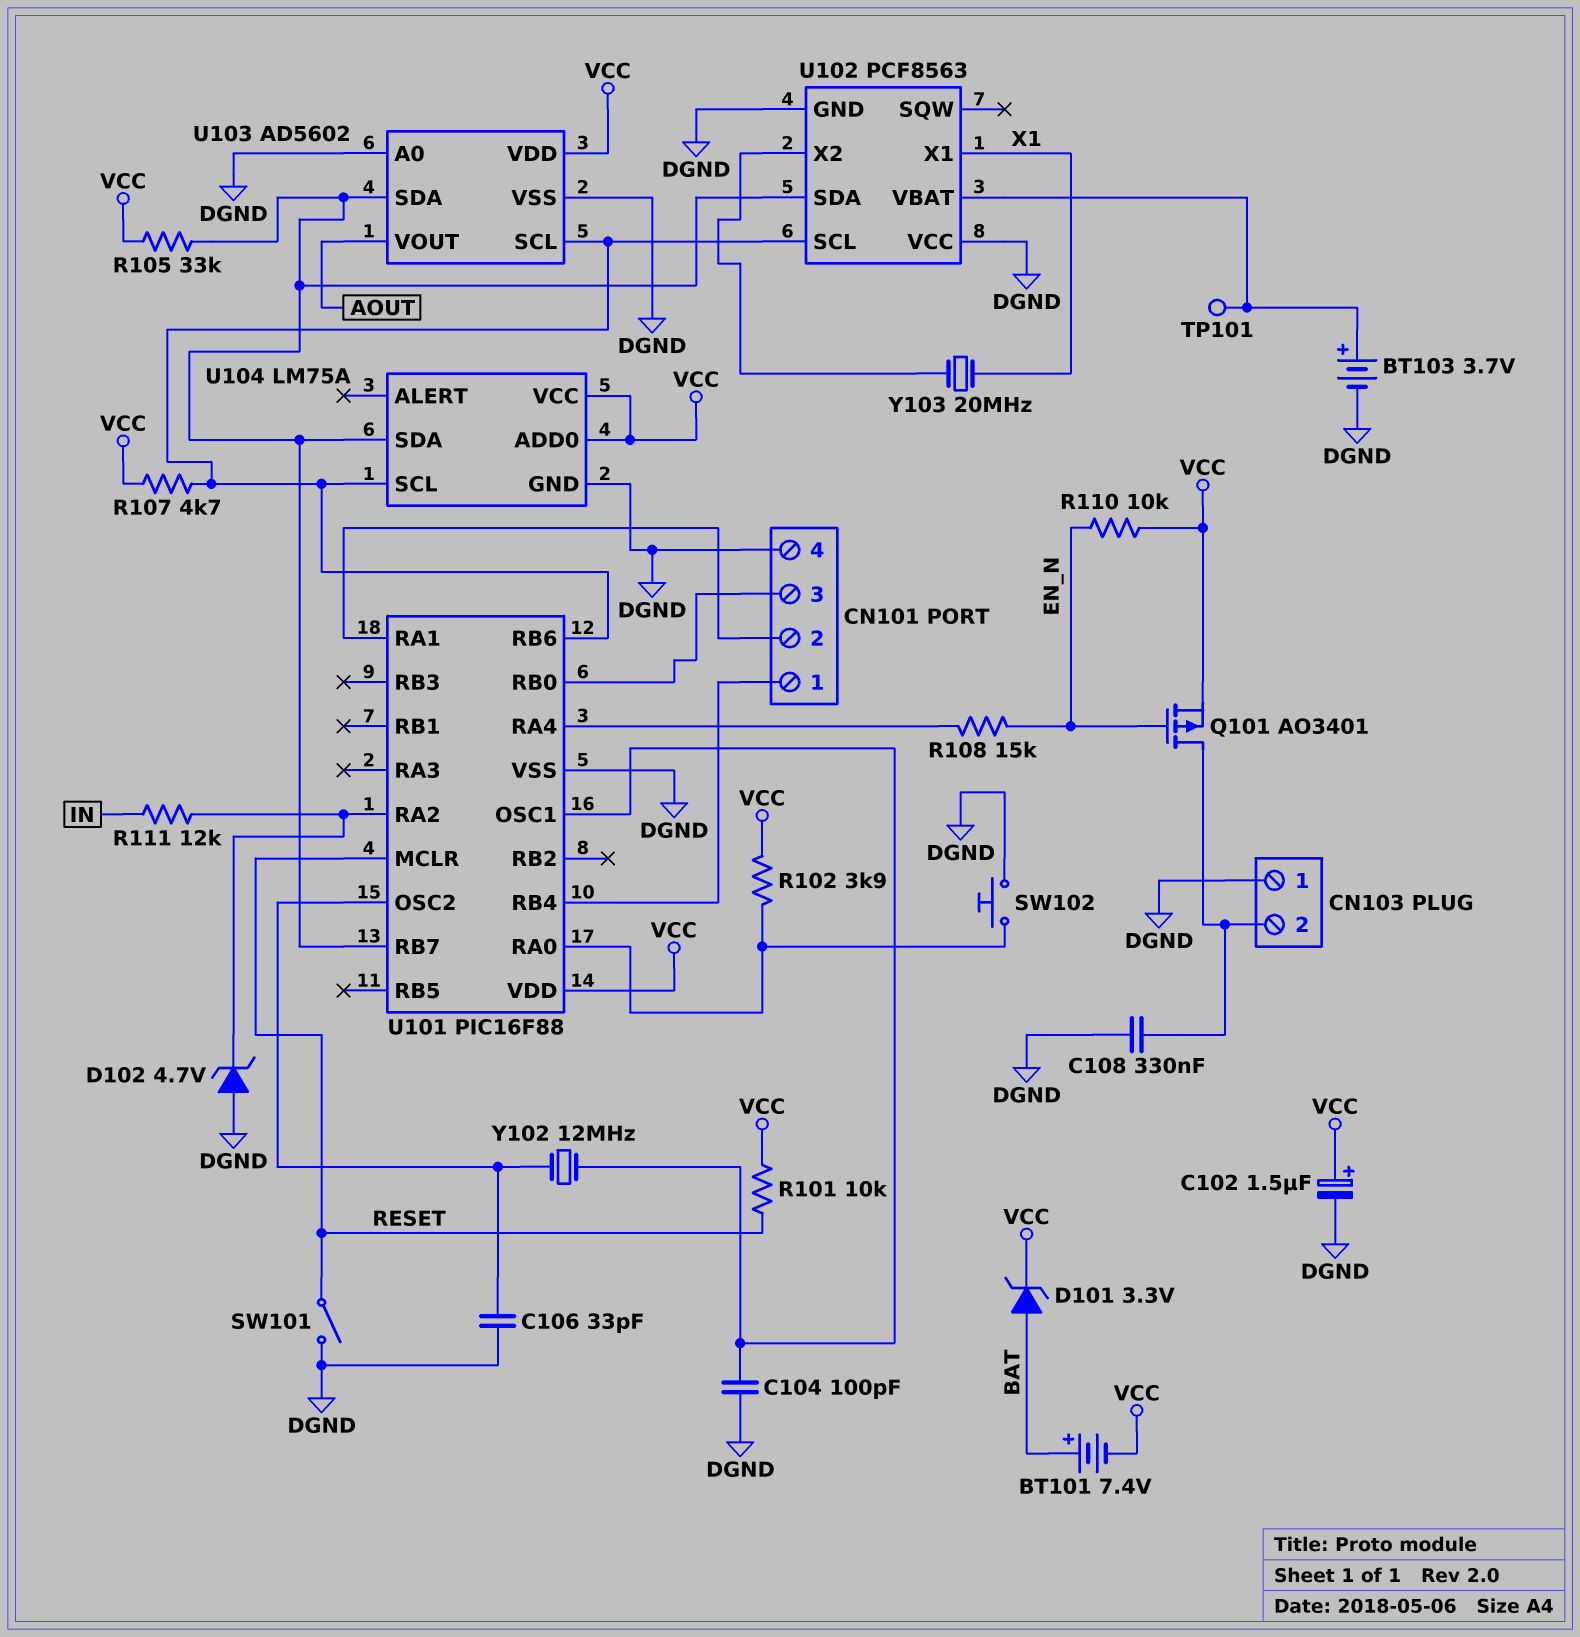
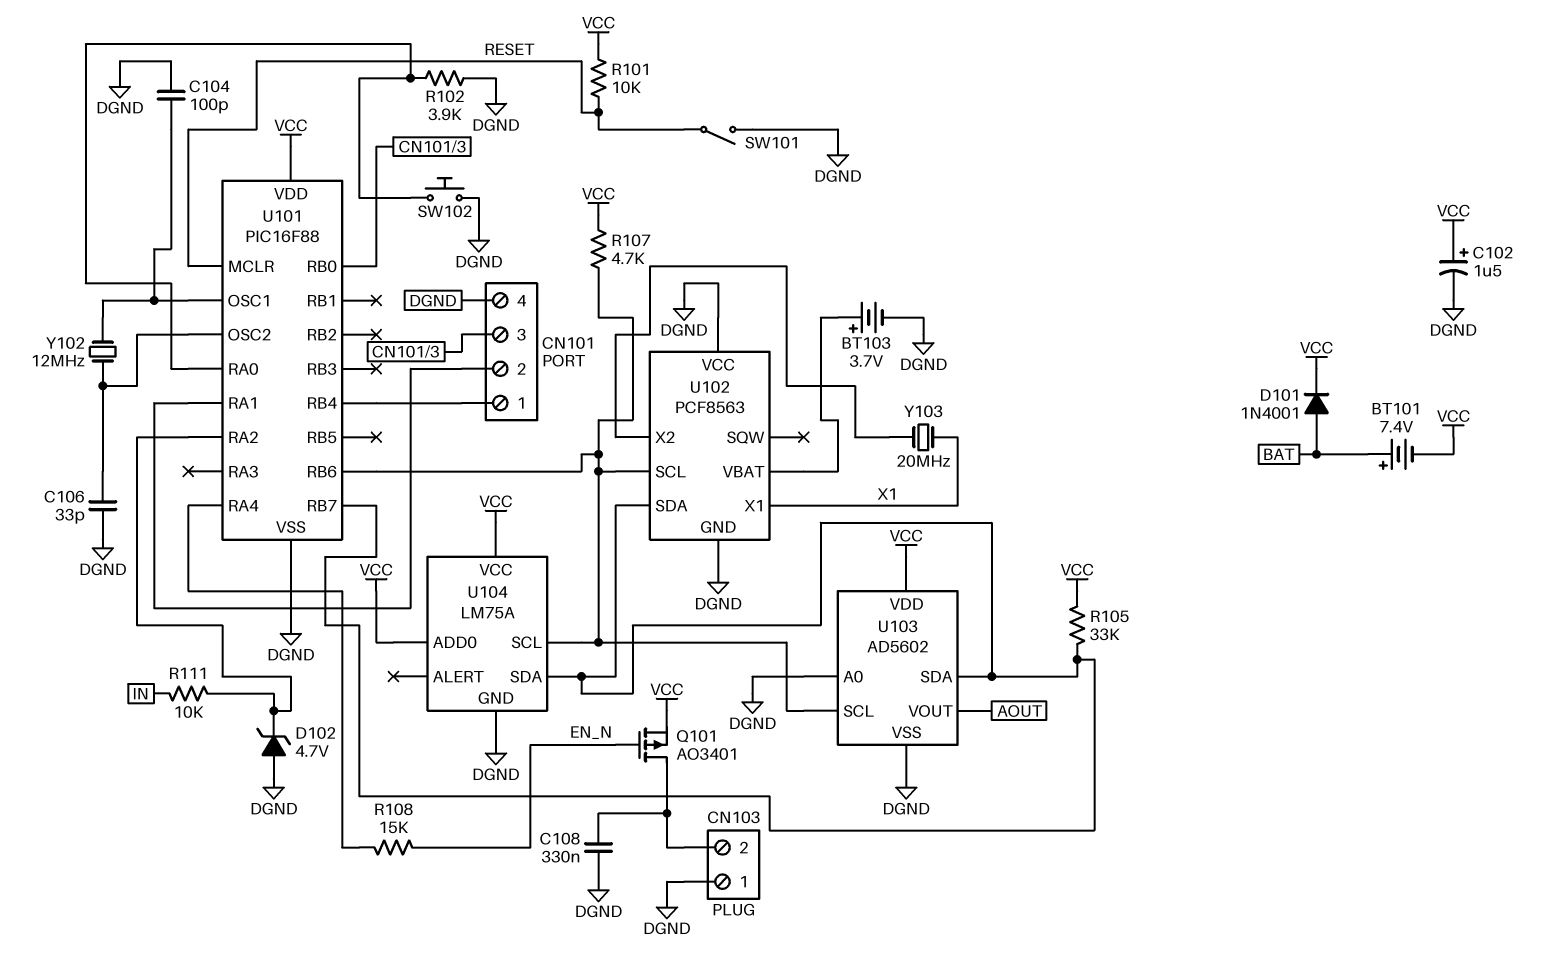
D101: zener 3.3V (A BAT, K VCC) -> diode 1N4001 (A BAT, K VCC)
R102: 3.9k (U101/RA0, VCC) -> 3.9k (DGND, U101/RA0)
R110: 10k (EN_N, VCC) -> none
R111: 12k (IN, U101/RA2) -> 10k (IN, U101/RA2)
TP101: test point (U102/VBAT) -> none

